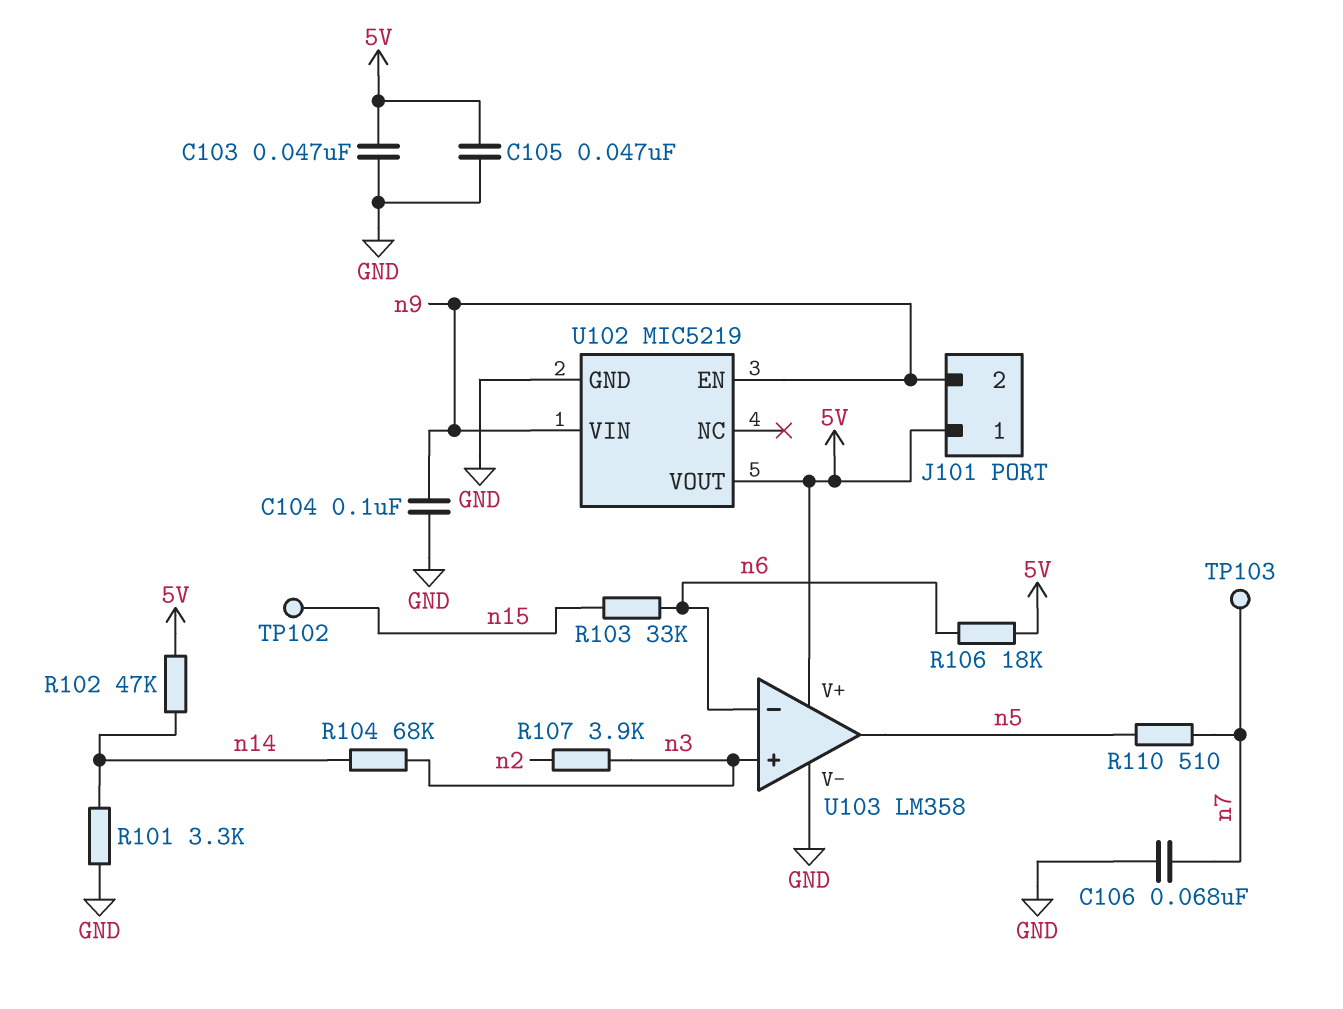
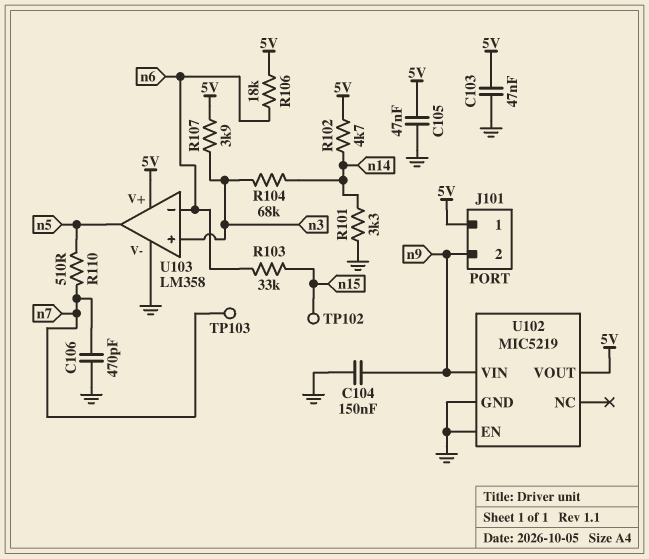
C104: 100nF (GND, n9) -> 150nF (GND, n9)
C106: 68nF (GND, n7) -> 470pF (GND, n7)
R102: 47k (5V, n14) -> 4.7k (5V, n14)
R107: 3.9k (n2, n3) -> 3.9k (5V, n3)
U102 pin EN: n9 -> GND

